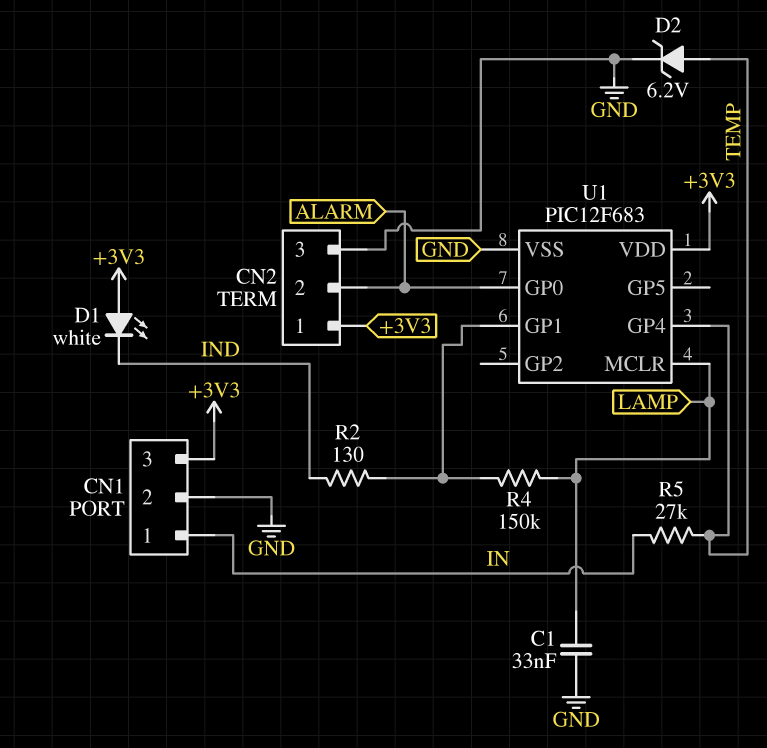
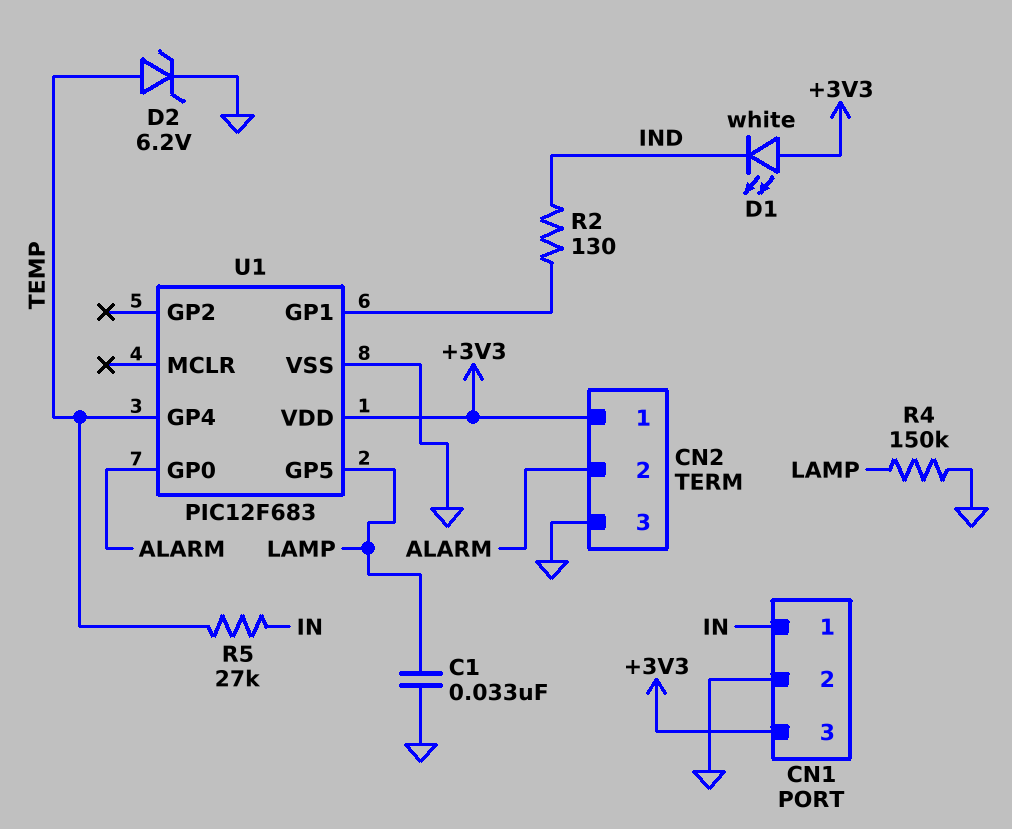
R4: 150k (LAMP, U1/GP1) -> 150k (GND, LAMP)
U1 pin GP5: none -> LAMP
U1 pin MCLR: LAMP -> none

